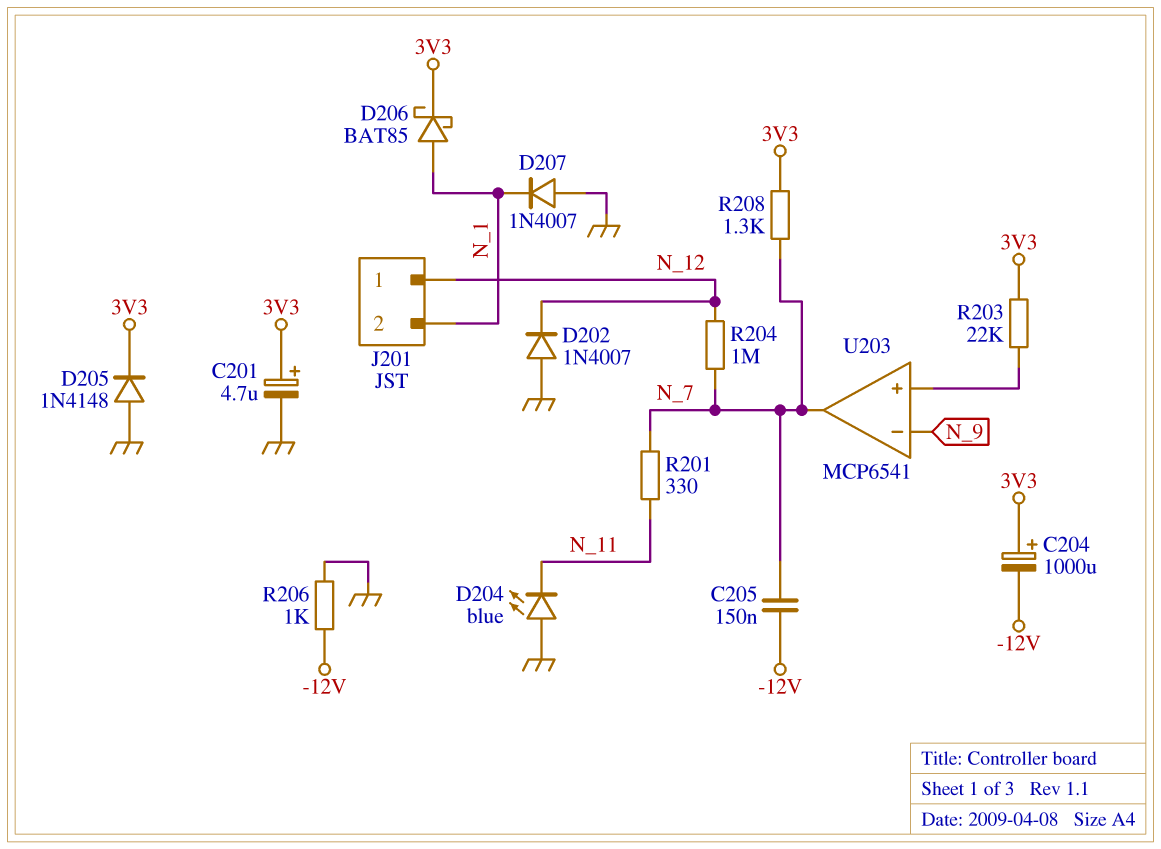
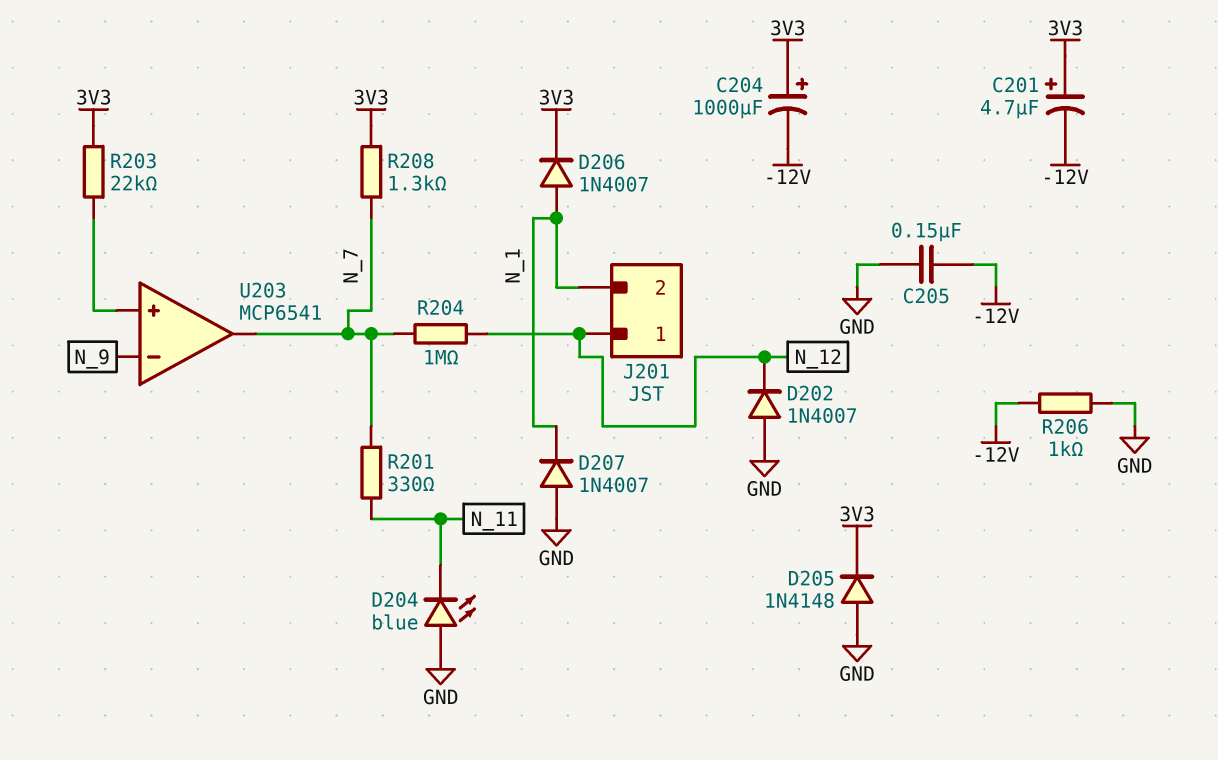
C201: 4.7uF (plus 3V3, minus GND) -> 4.7uF (plus 3V3, minus -12V)
C205: 150nF (-12V, N_7) -> 150nF (-12V, GND)
D206: schottky BAT85 (A N_1, K 3V3) -> diode 1N4007 (A N_1, K 3V3)

